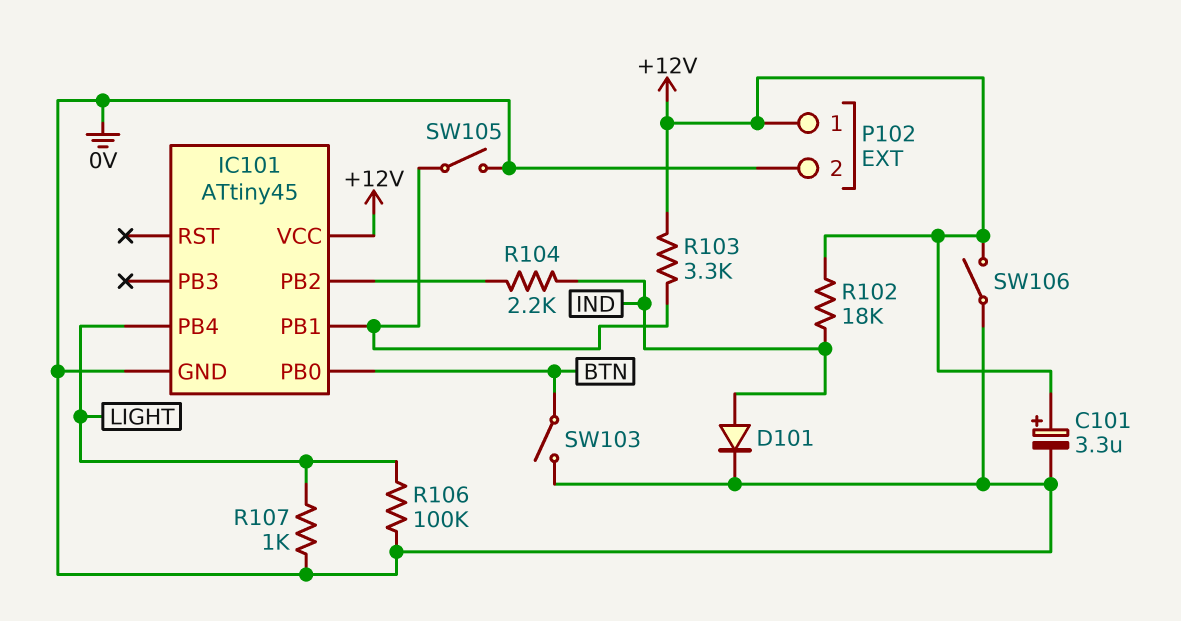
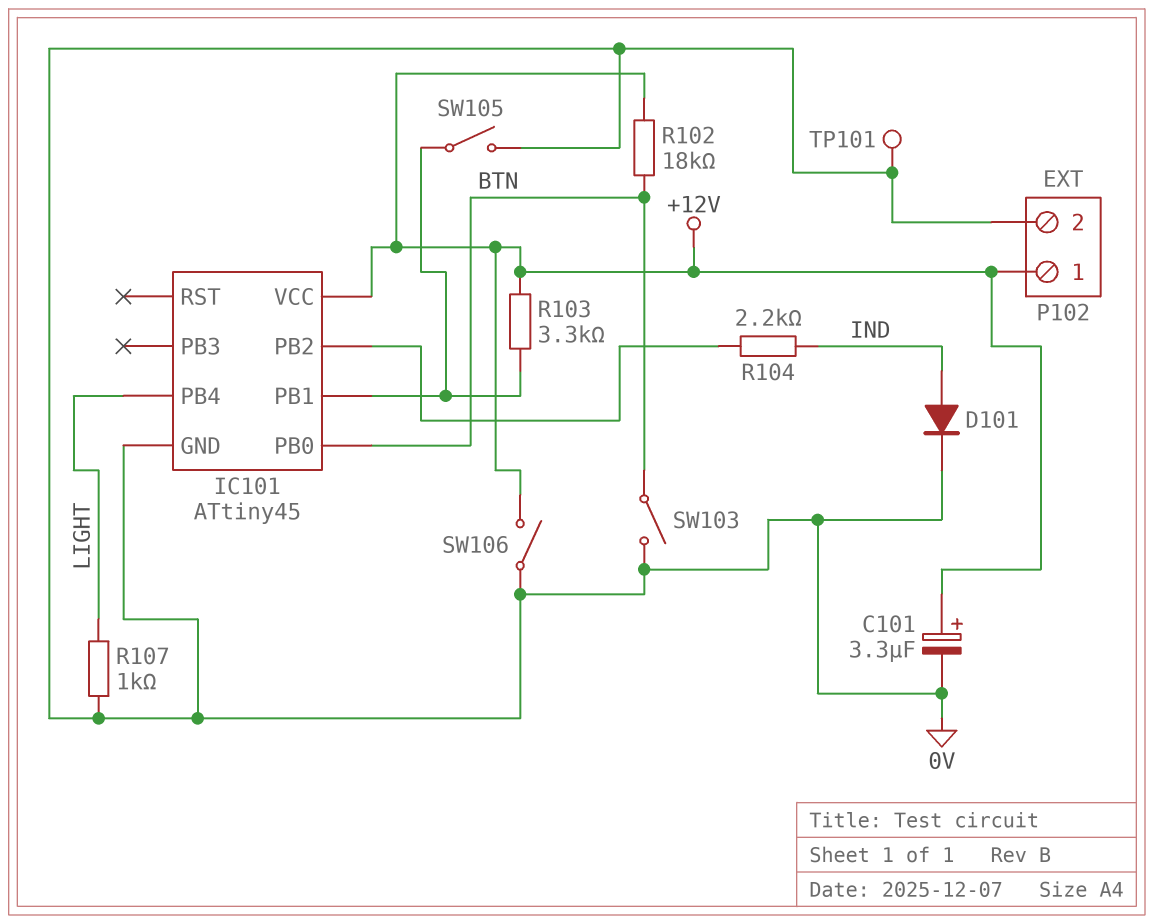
R102: 18k (+12V, IND) -> 18k (+12V, BTN)
R106: 100k (0V, LIGHT) -> none
TP101: none -> test point (0V)

